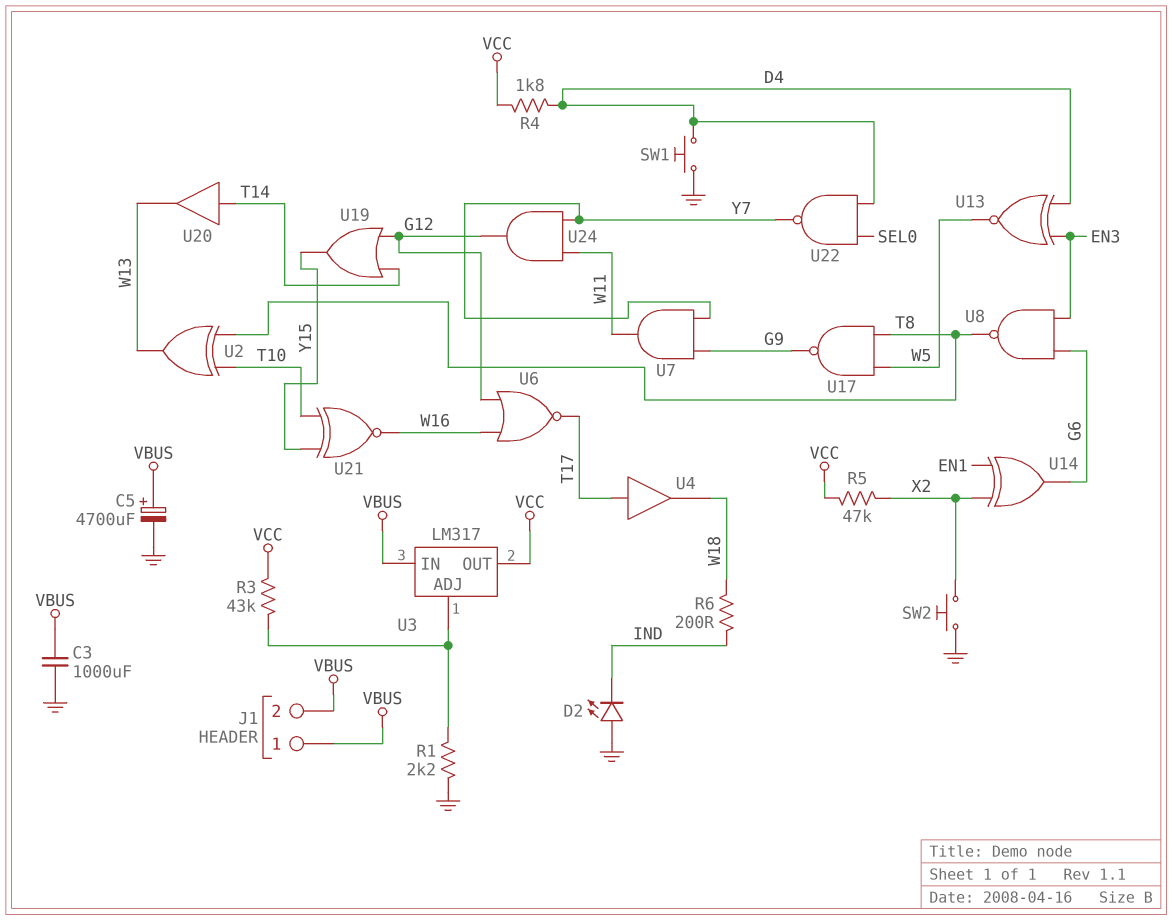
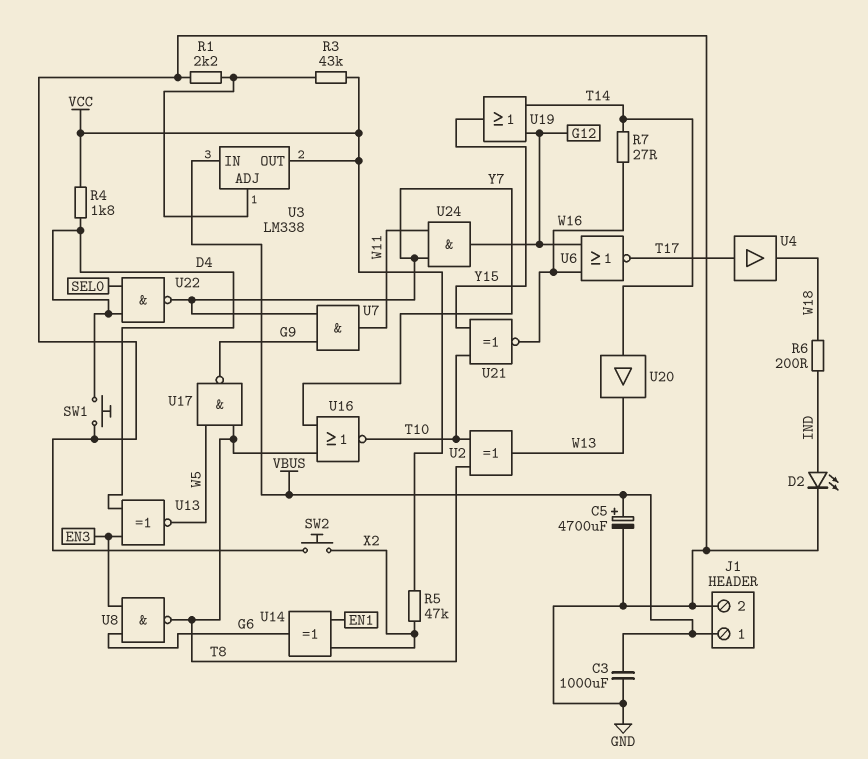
D2: LED (A GND, K IND) -> LED (A IND, K GND)
J1 pin 2: VBUS -> GND
R7: none -> 27 (T14, W16)
U3: LM317 -> LM338
U16: none -> NOR (in T8, in Y7, out T10)

